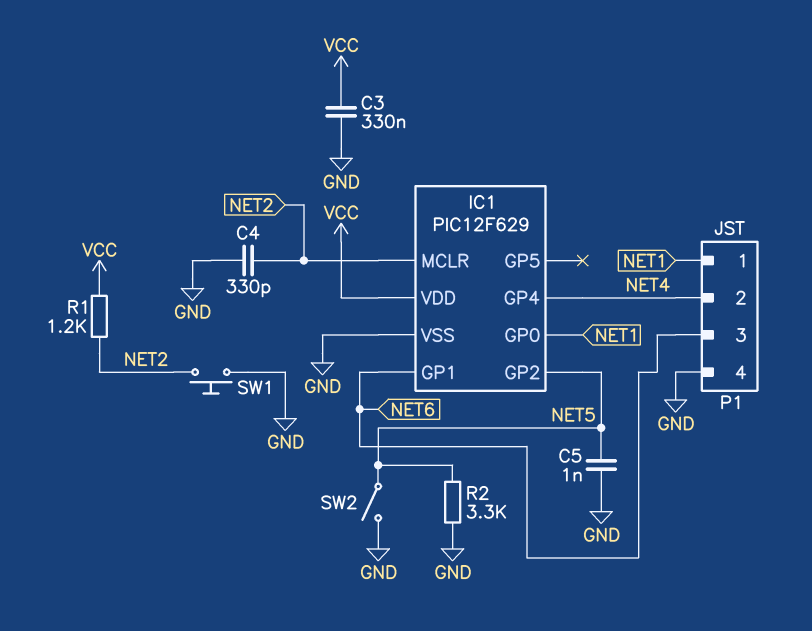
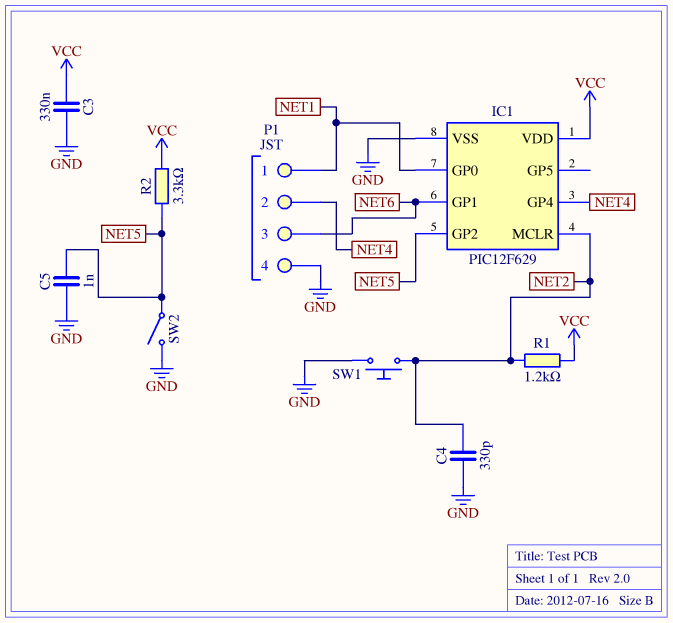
R2: 3.3k (GND, NET5) -> 3.3k (NET5, VCC)

